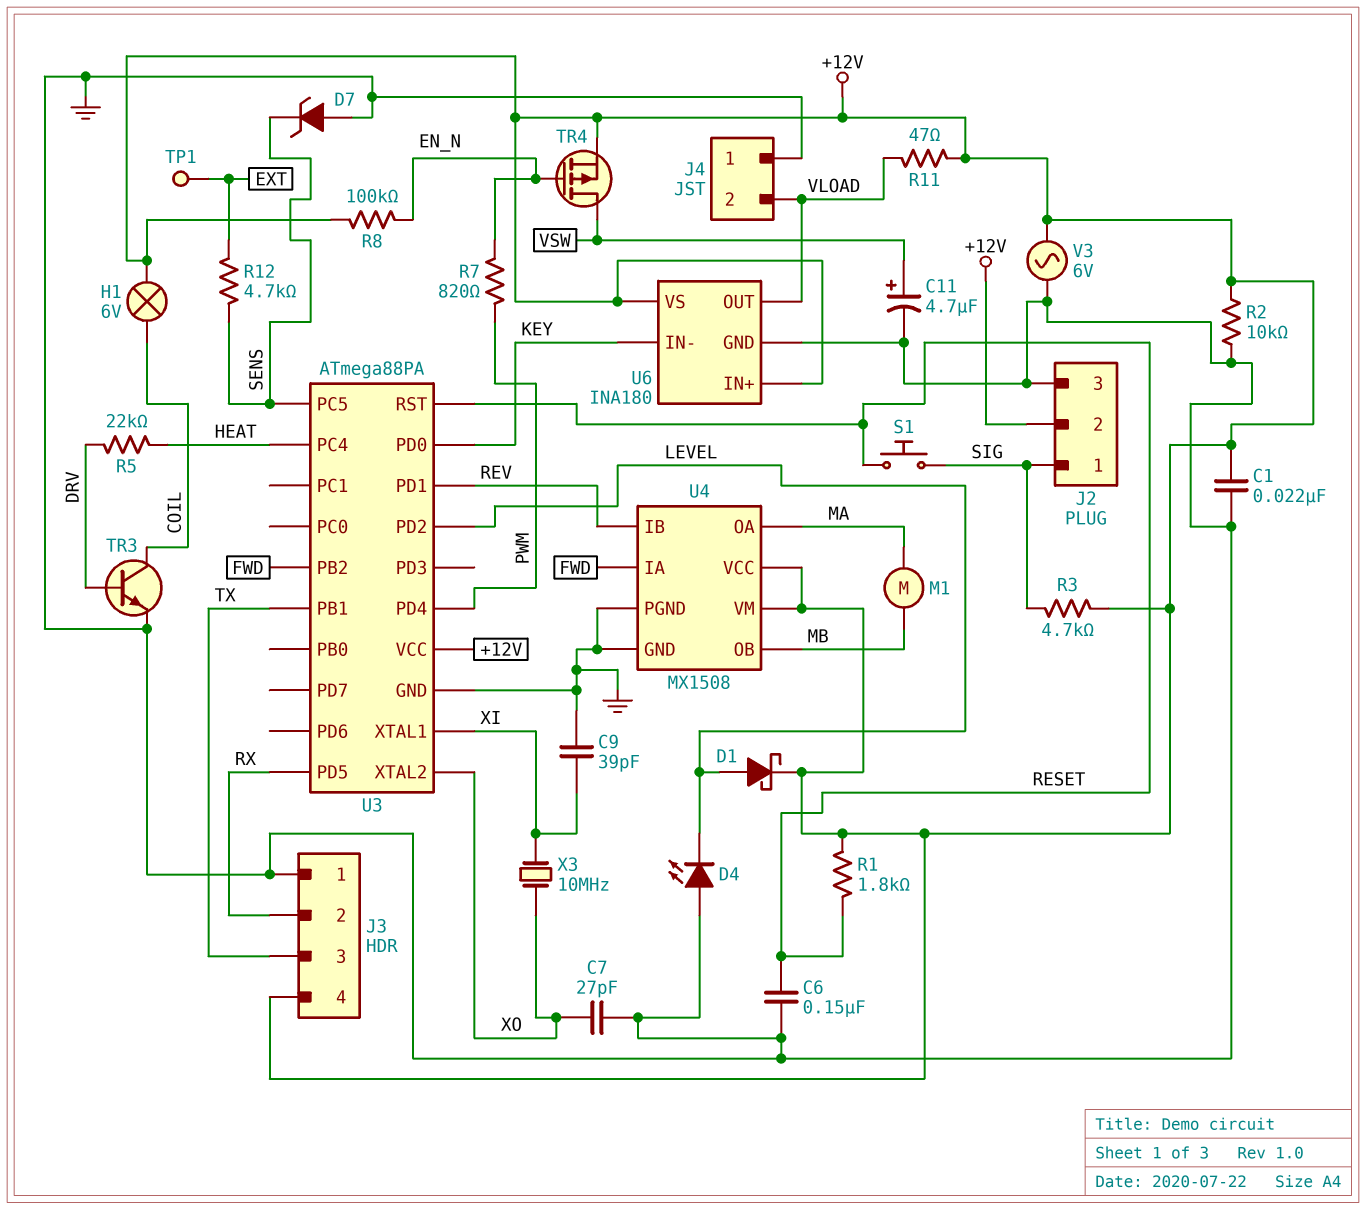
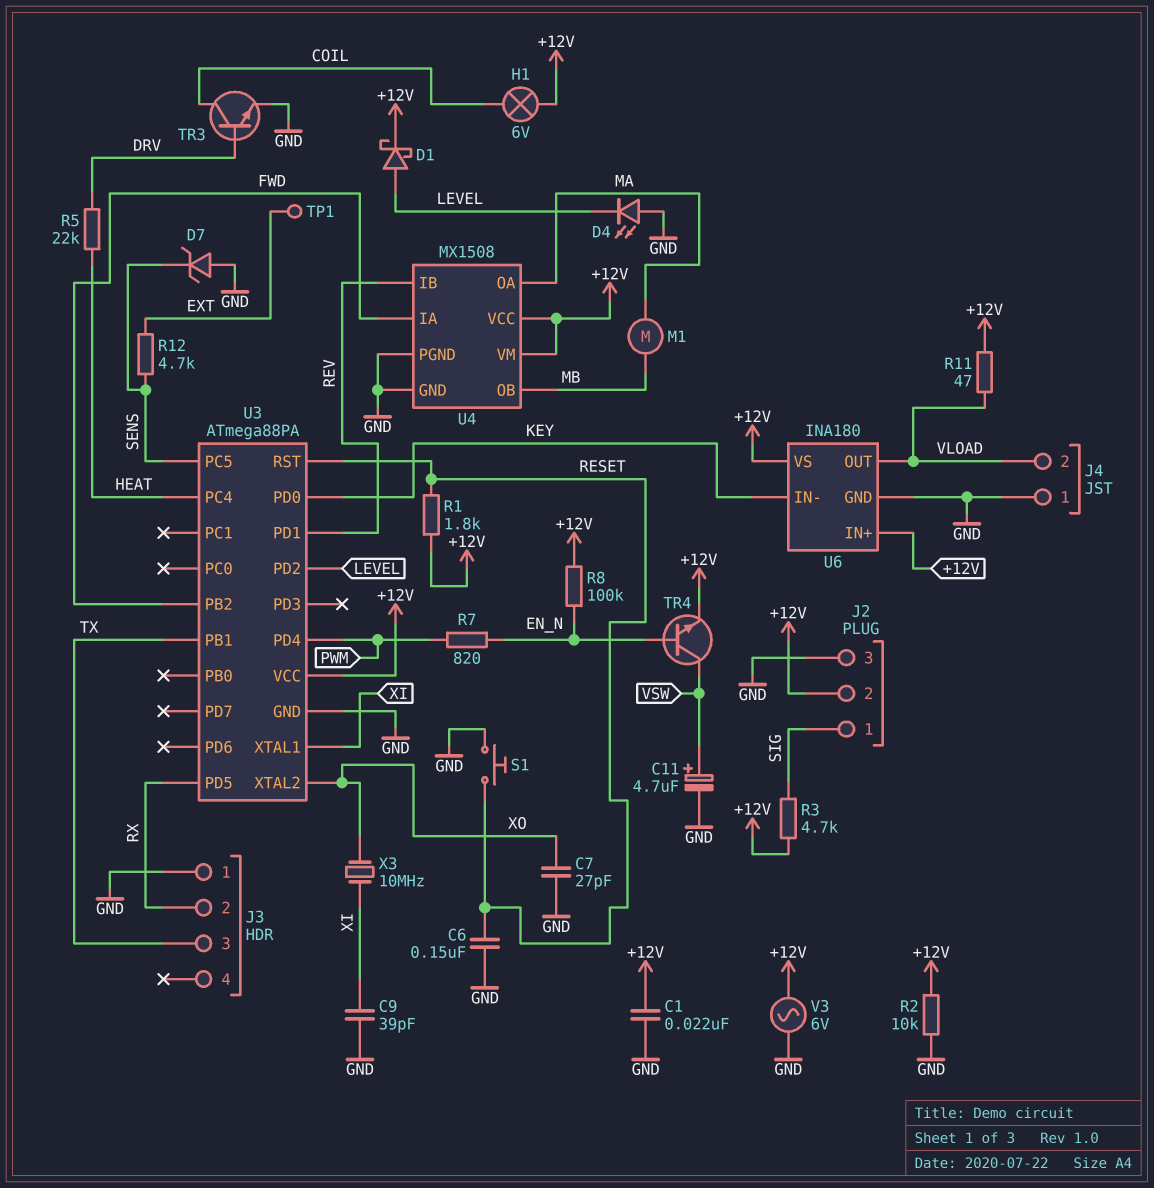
J3 pin 4: +12V -> none
S1: button (RESET, SIG) -> button (GND, RESET)
TR4: PMOS (G EN_N, D VSW, S +12V) -> NPN (B EN_N, C VSW, E +12V)

